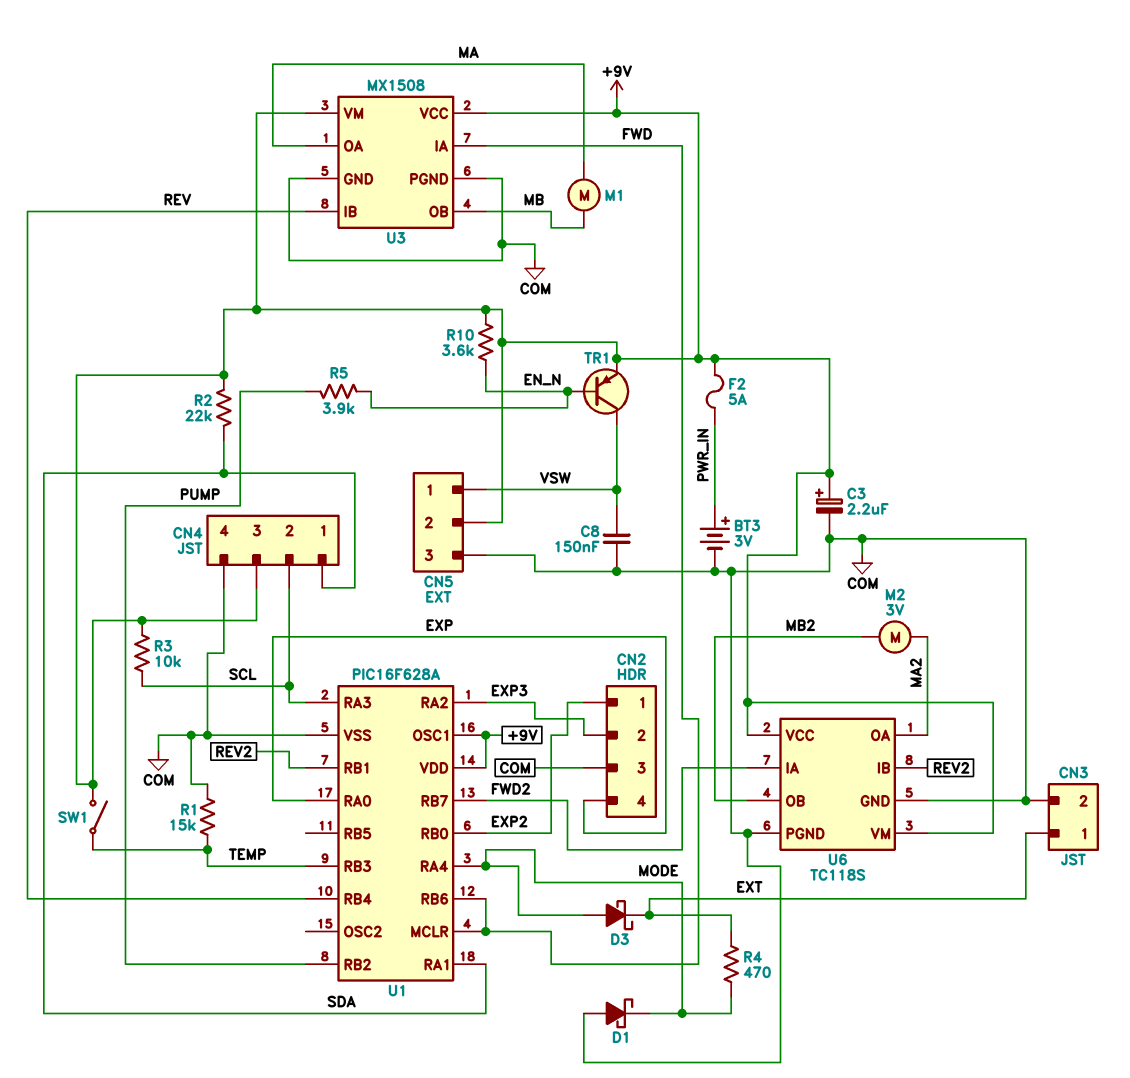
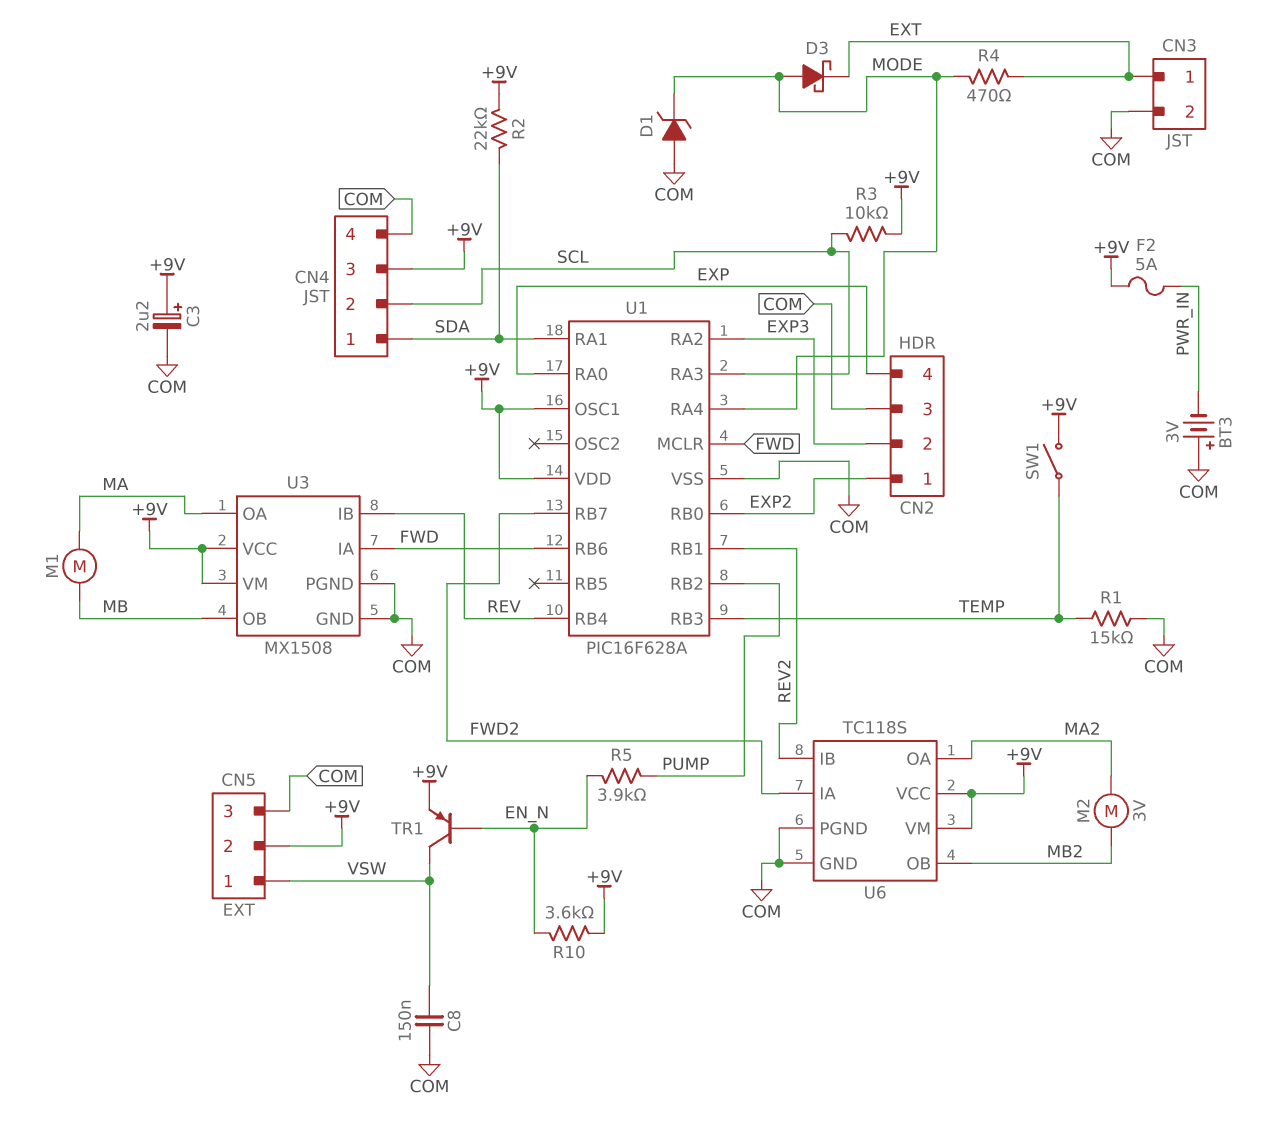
BT3: 3V (plus PWR_IN, minus COM) -> 3V (plus COM, minus PWR_IN)
D1: schottky (A COM, K MODE) -> zener (A COM, K MODE)

